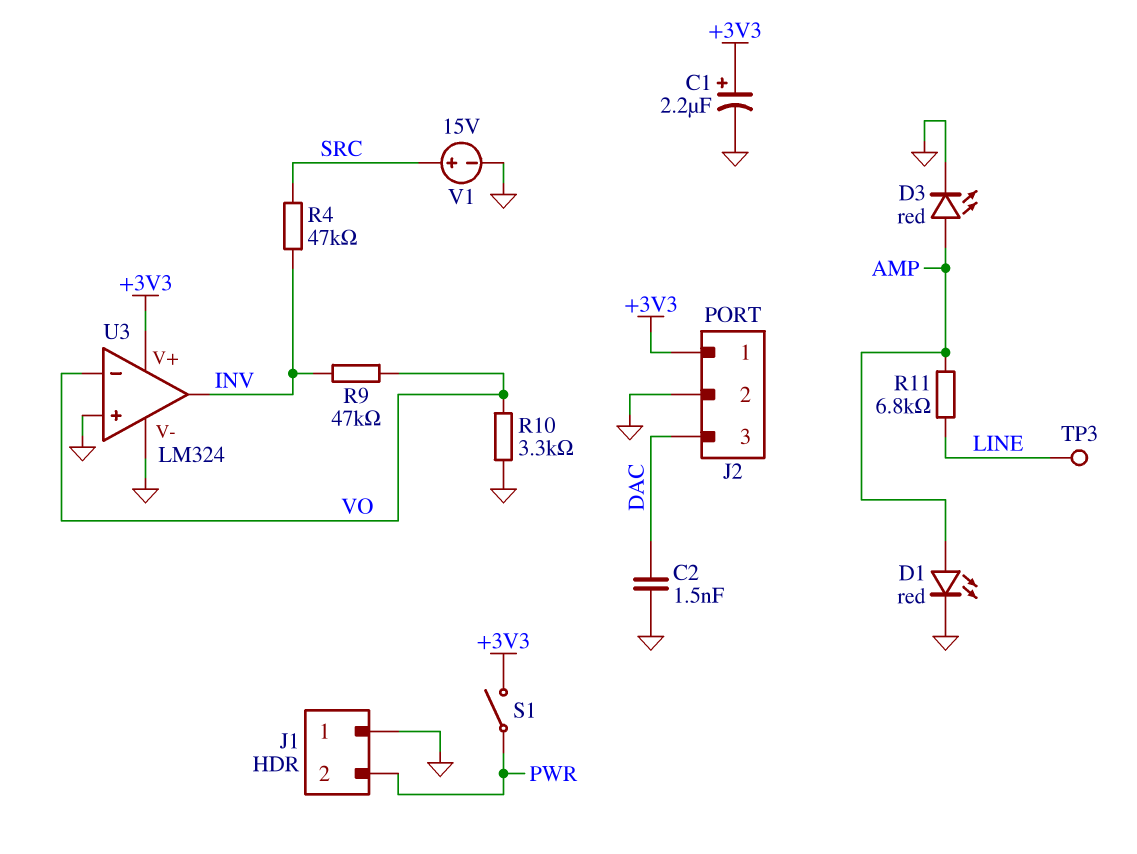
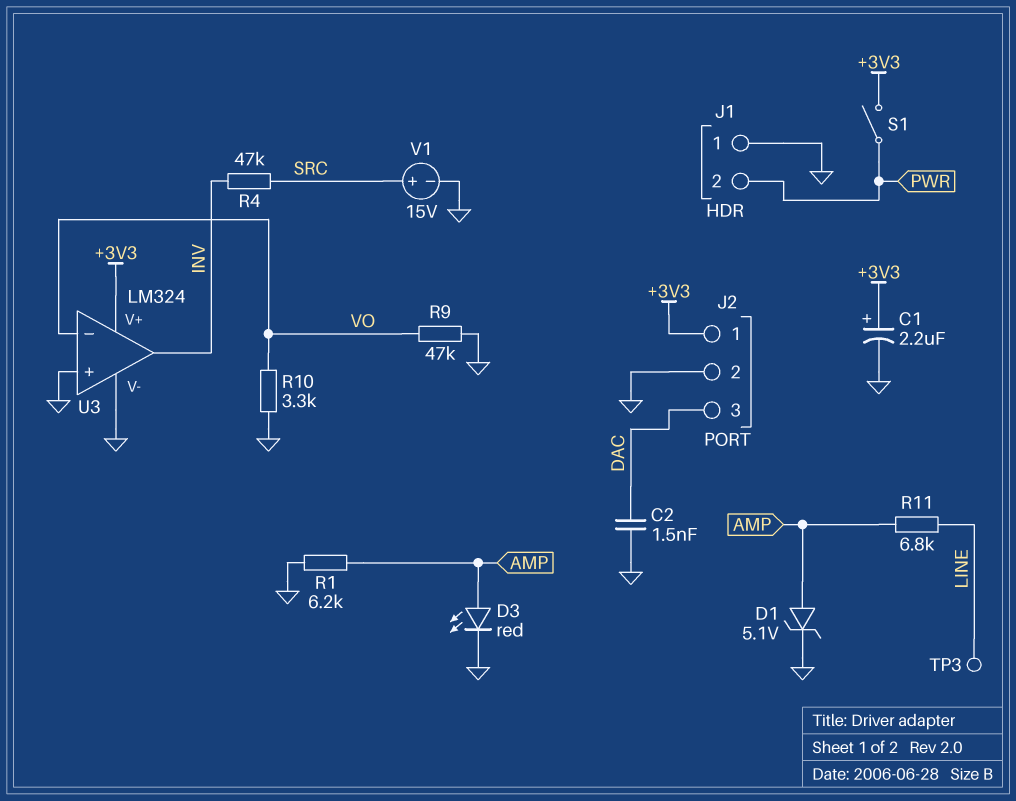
D1: LED red (A AMP, K GND) -> zener 5.1V (A AMP, K GND)
R1: none -> 6.2k (AMP, GND)
R9: 47k (INV, VO) -> 47k (GND, VO)

